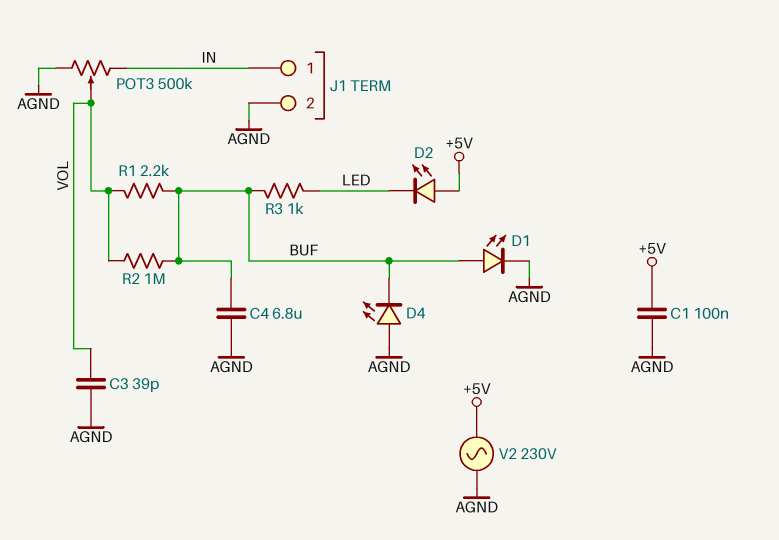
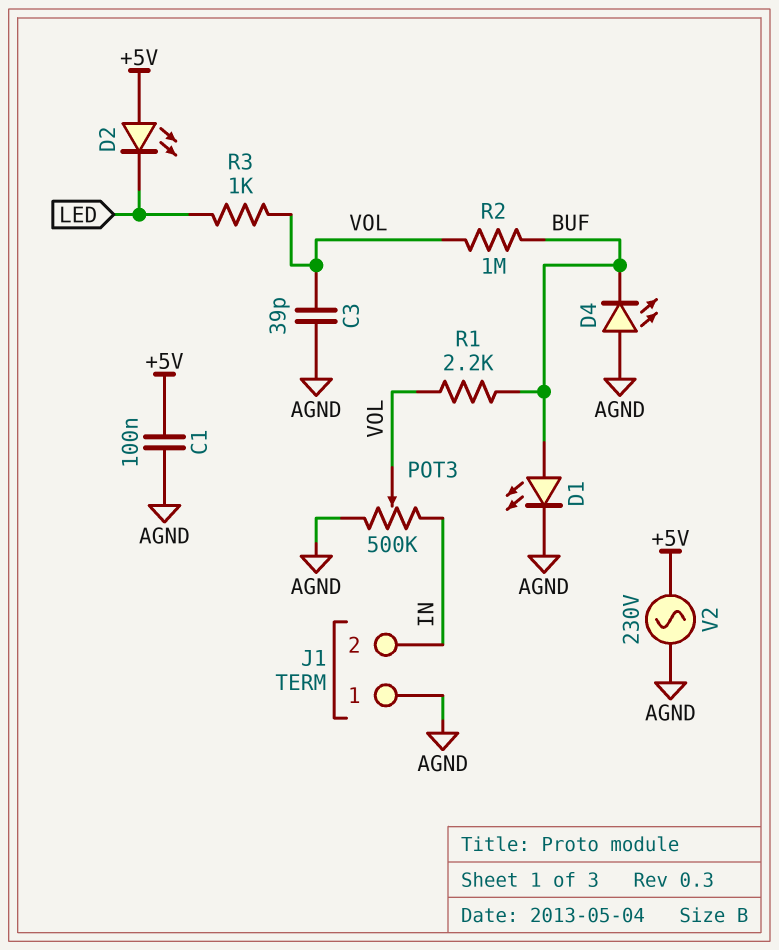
C4: 6.8uF (AGND, BUF) -> none
J1 pin 1: IN -> AGND
J1 pin 2: AGND -> IN
R3: 1k (BUF, LED) -> 1k (LED, VOL)

